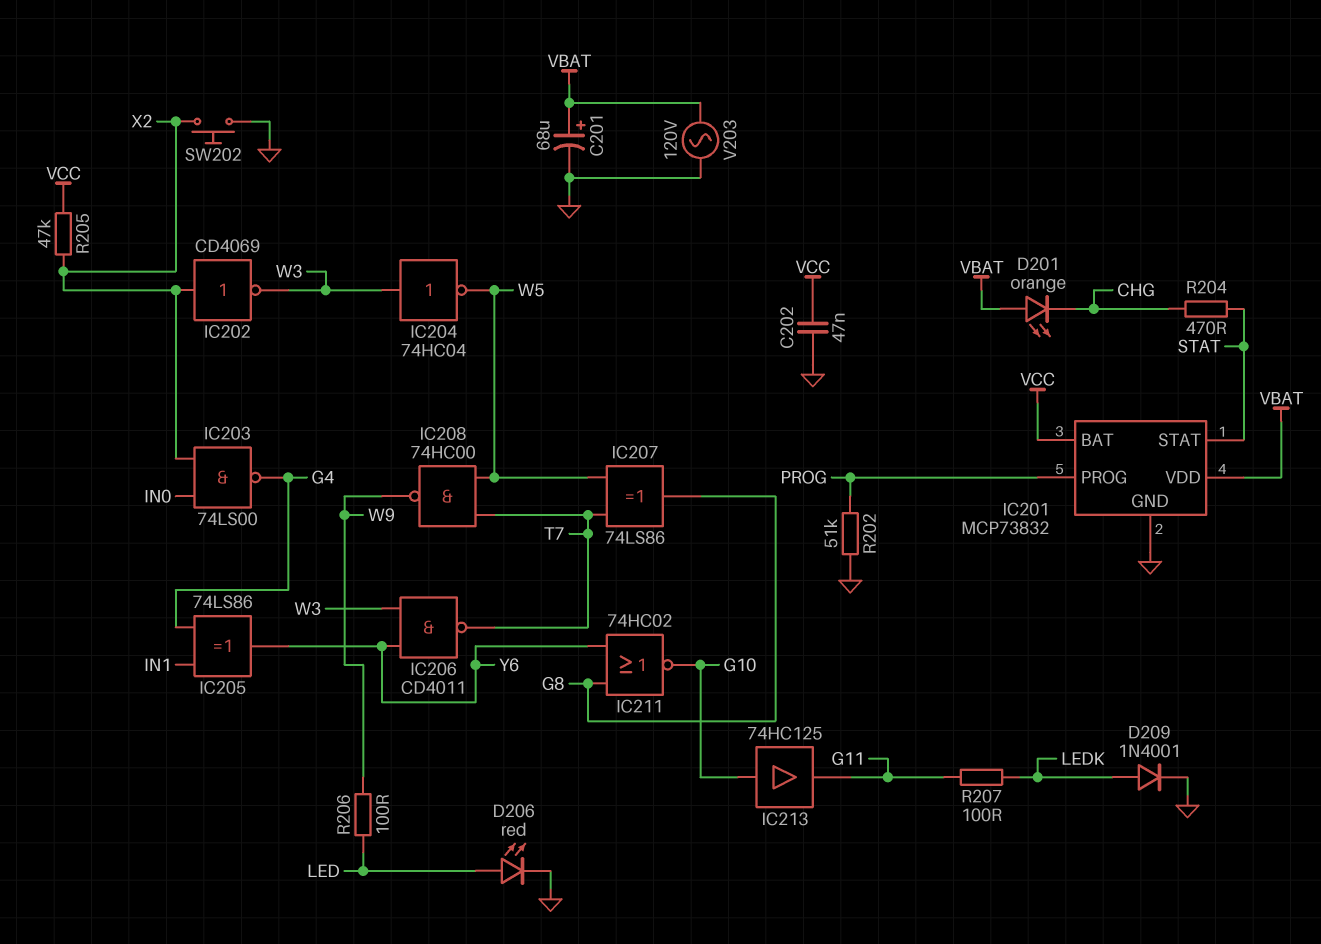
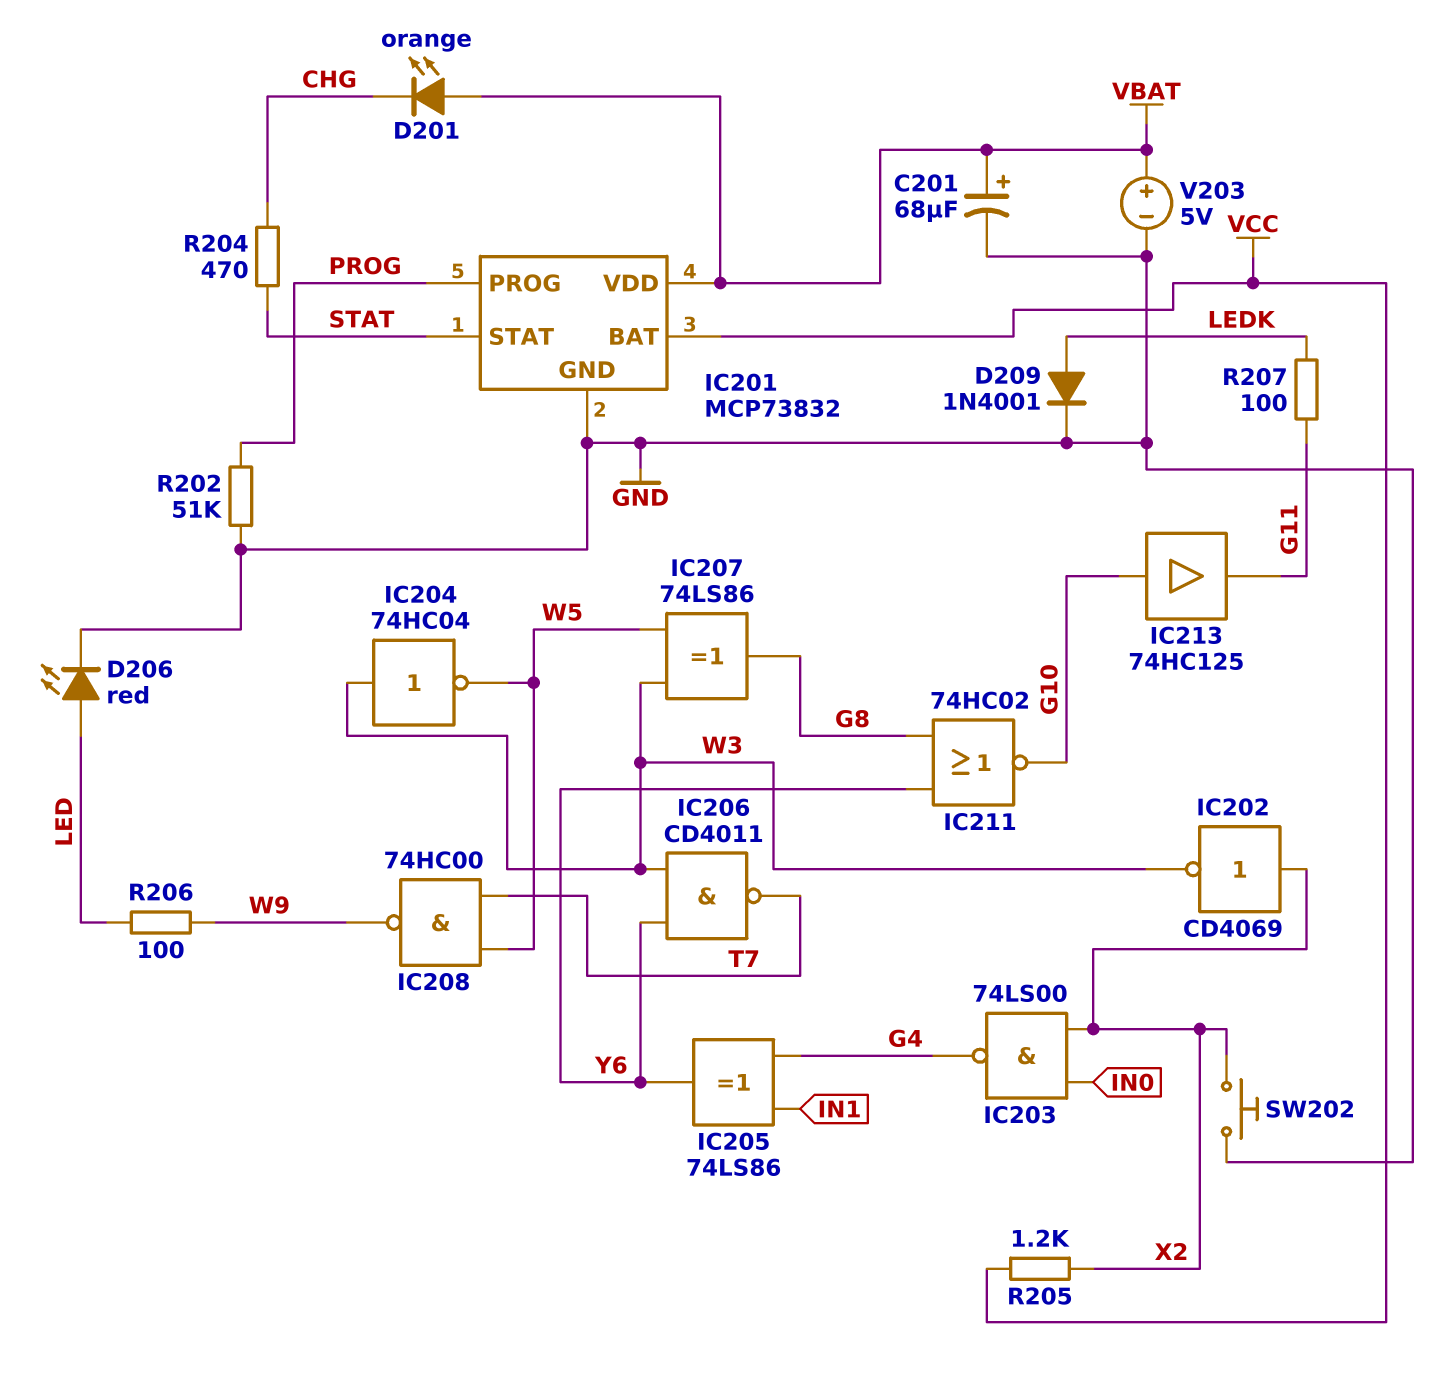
C202: 47nF (GND, VCC) -> none
IC207: XOR 74LS86 (in T7, in W5, out G8) -> XOR 74LS86 (in W3, in W5, out G8)
R205: 47k (VCC, X2) -> 1.2k (VCC, X2)
V203: AC 120V (GND, VBAT) -> 5V (plus VBAT, minus GND)

